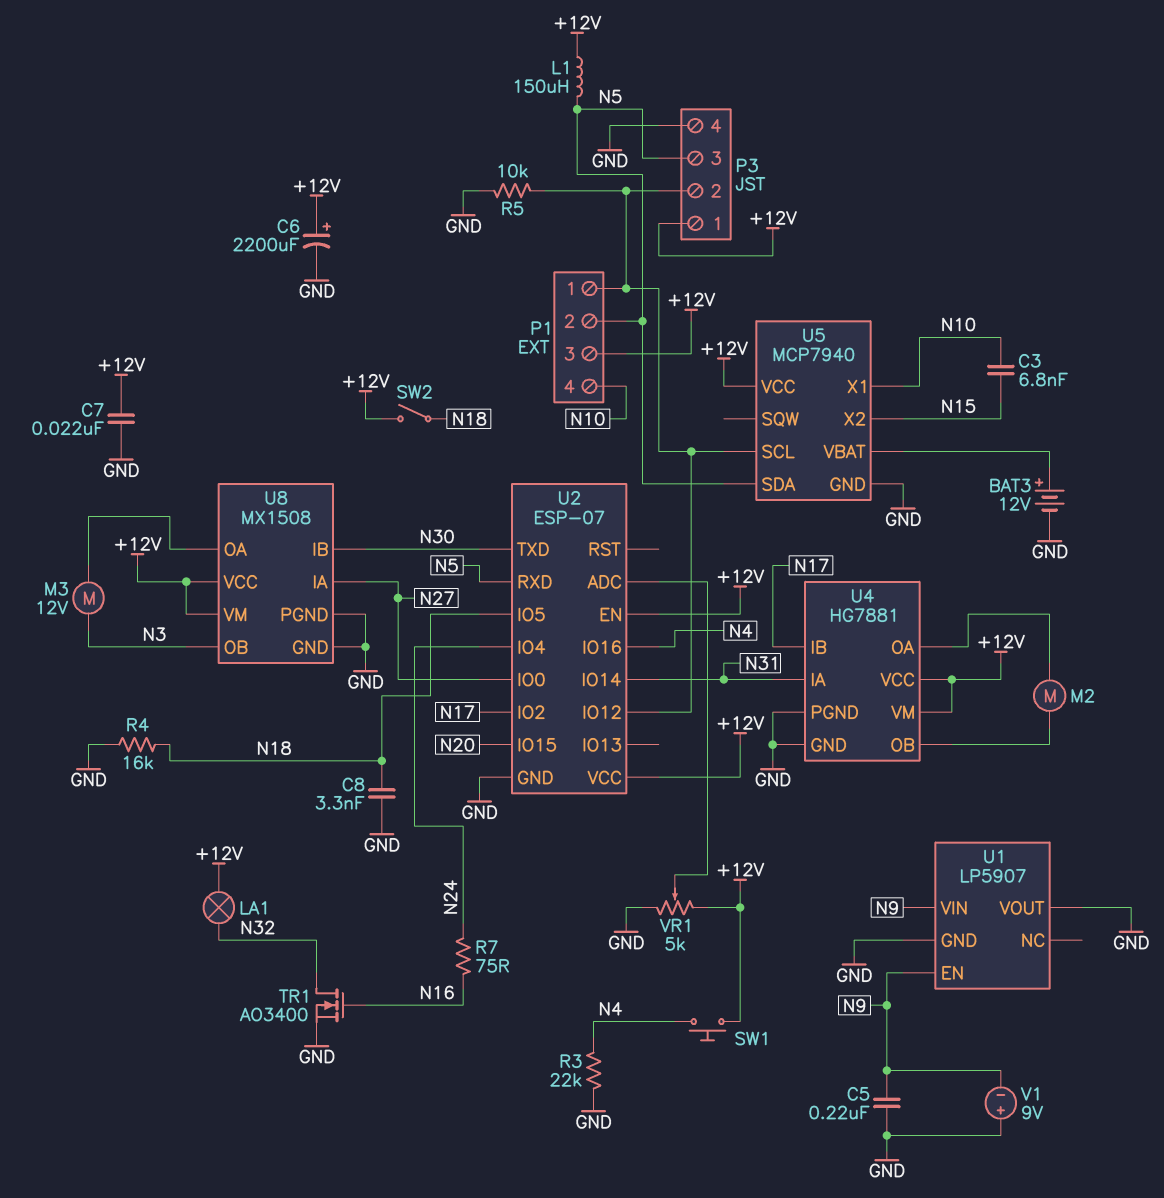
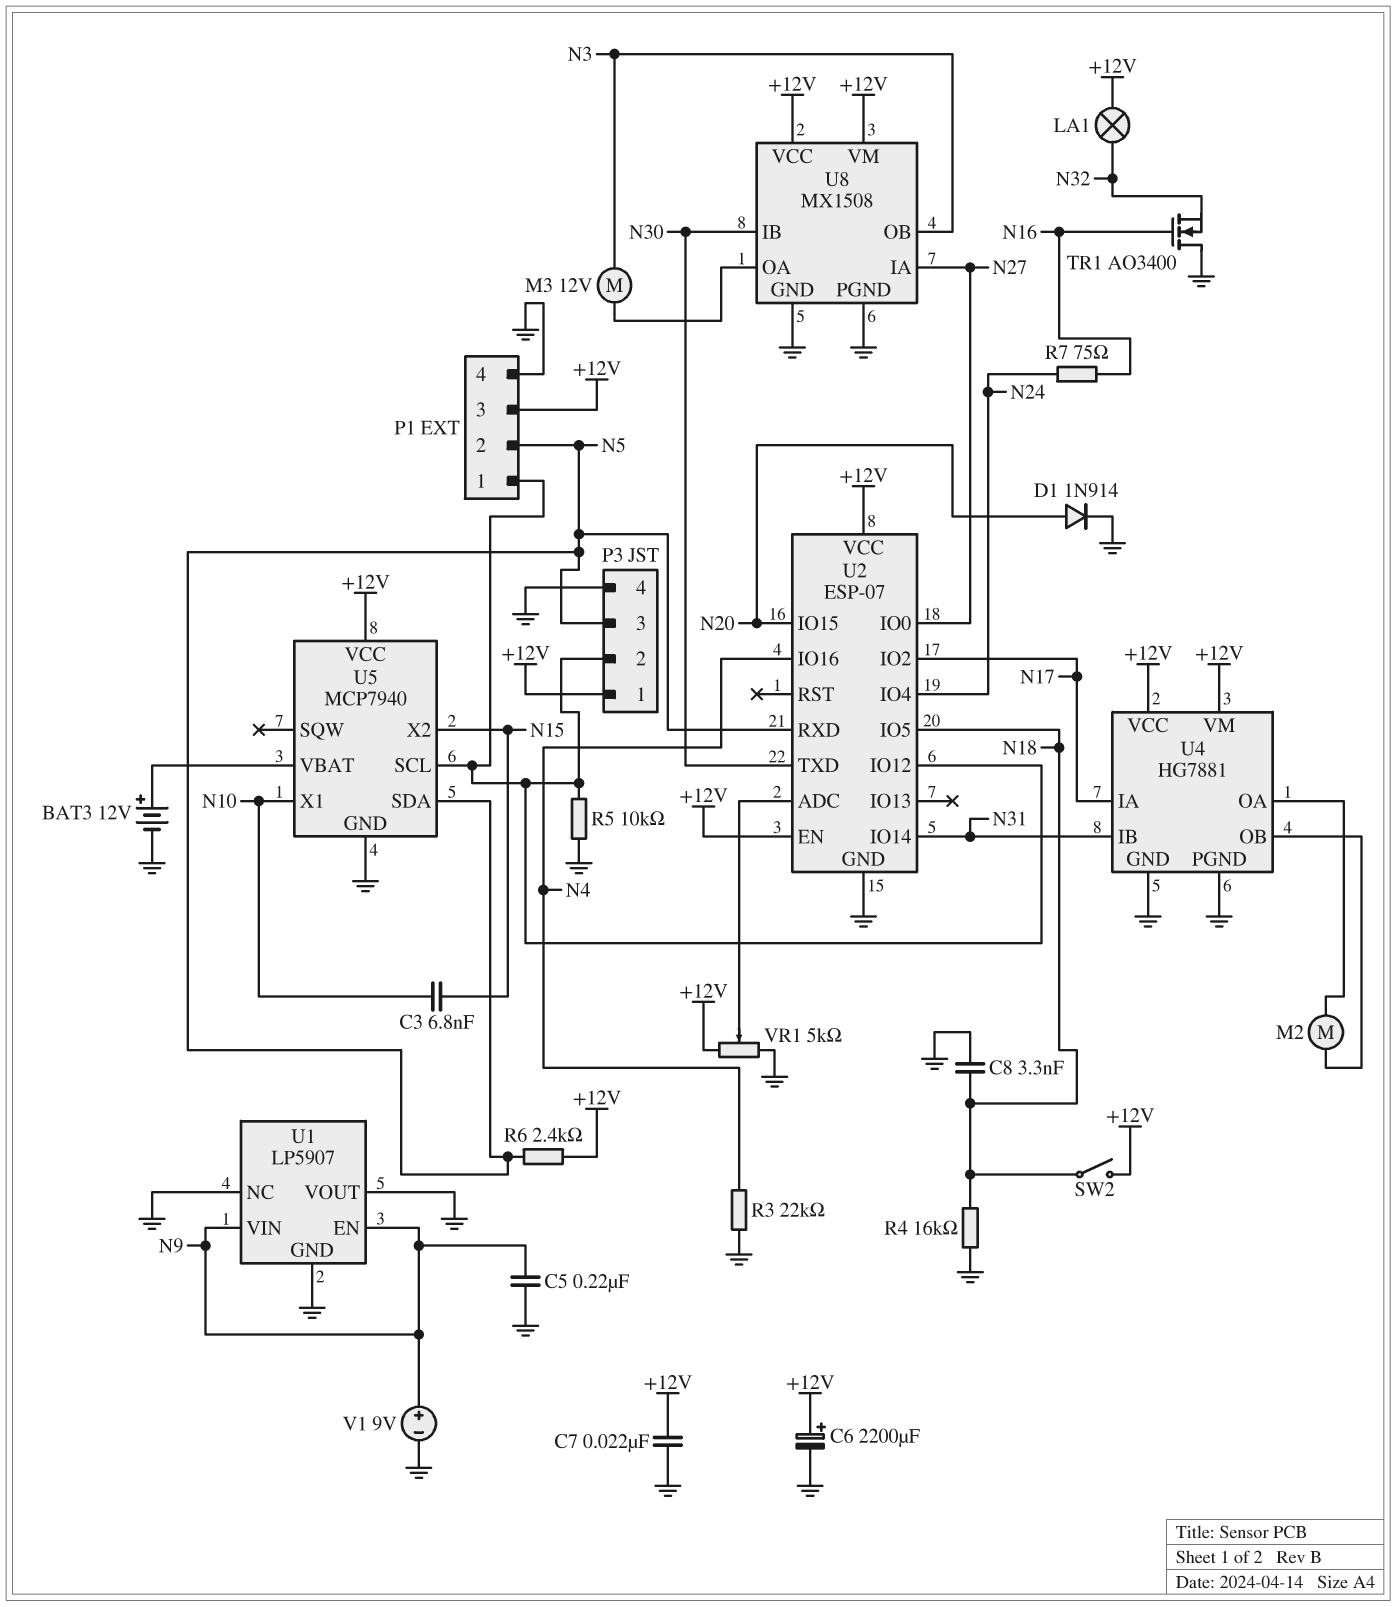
D1: none -> diode 1N914 (A N20, K GND)
L1: 150uH (+12V, N5) -> none
P1 pin 4: N10 -> GND
R6: none -> 2.4k (+12V, N5)
SW1: button (+12V, N4) -> none
TR1: NMOS AO3400 (G N16, D N32, S GND) -> NMOS AO3400 (G N16, D GND, S N32)
U1 pin NC: none -> GND
U4 pin IA: N31 -> N17
U4 pin IB: N17 -> N31
V1: 9V (plus GND, minus N9) -> 9V (plus N9, minus GND)

